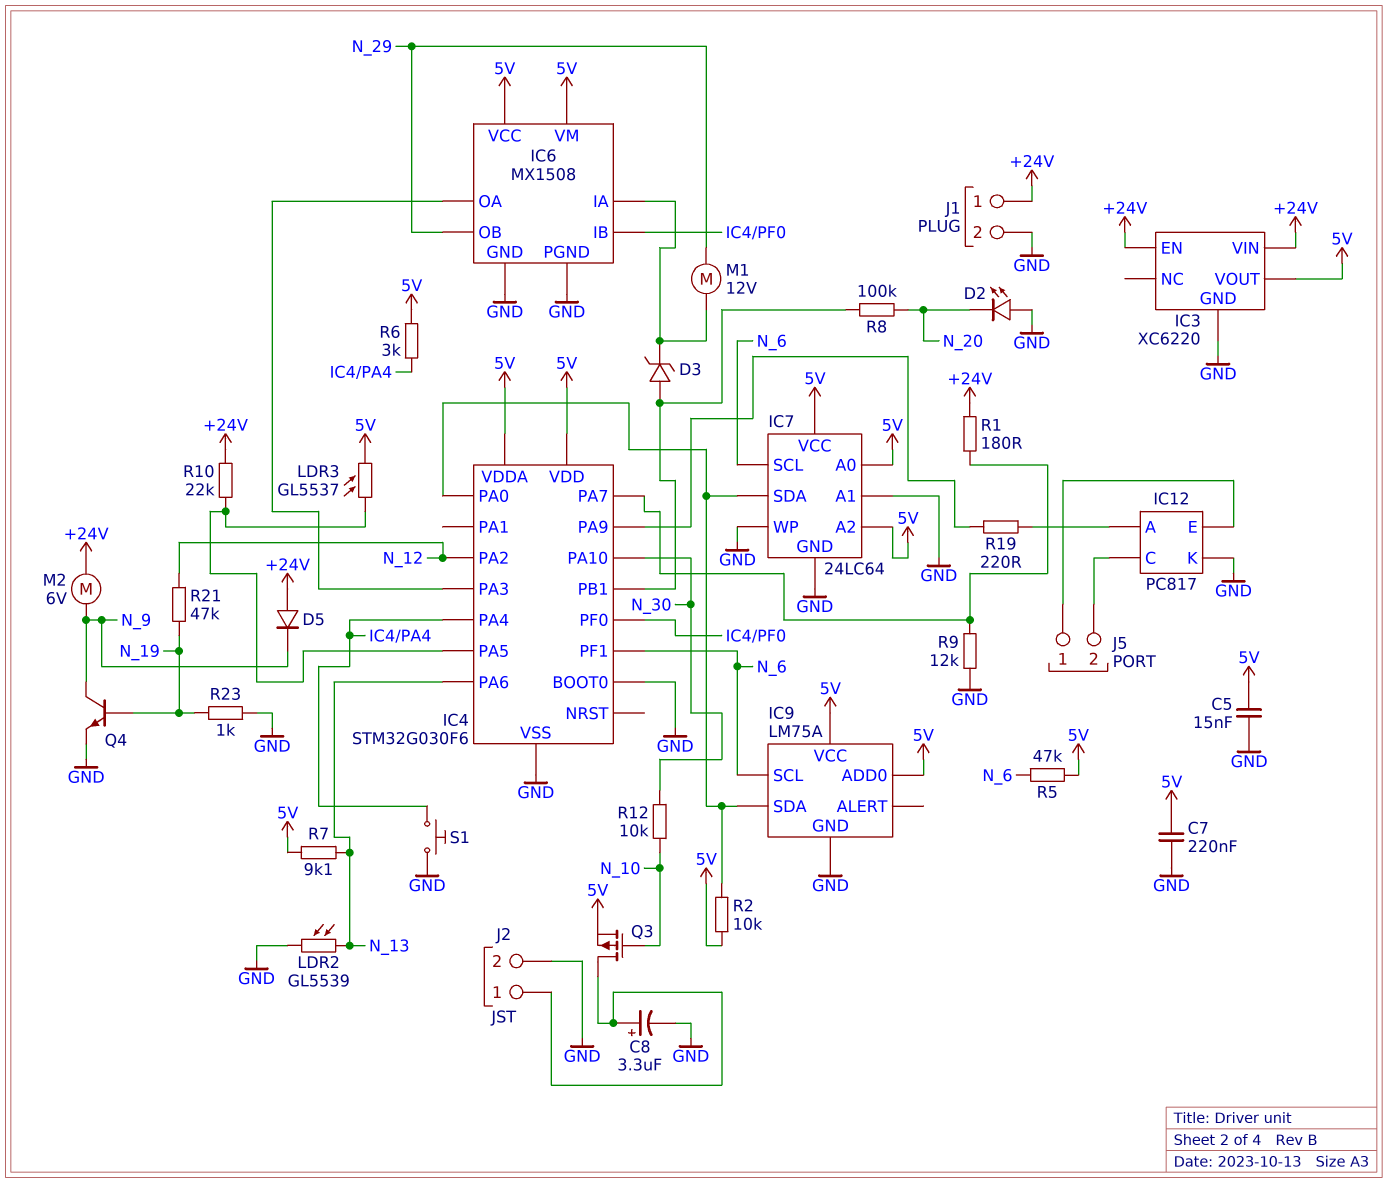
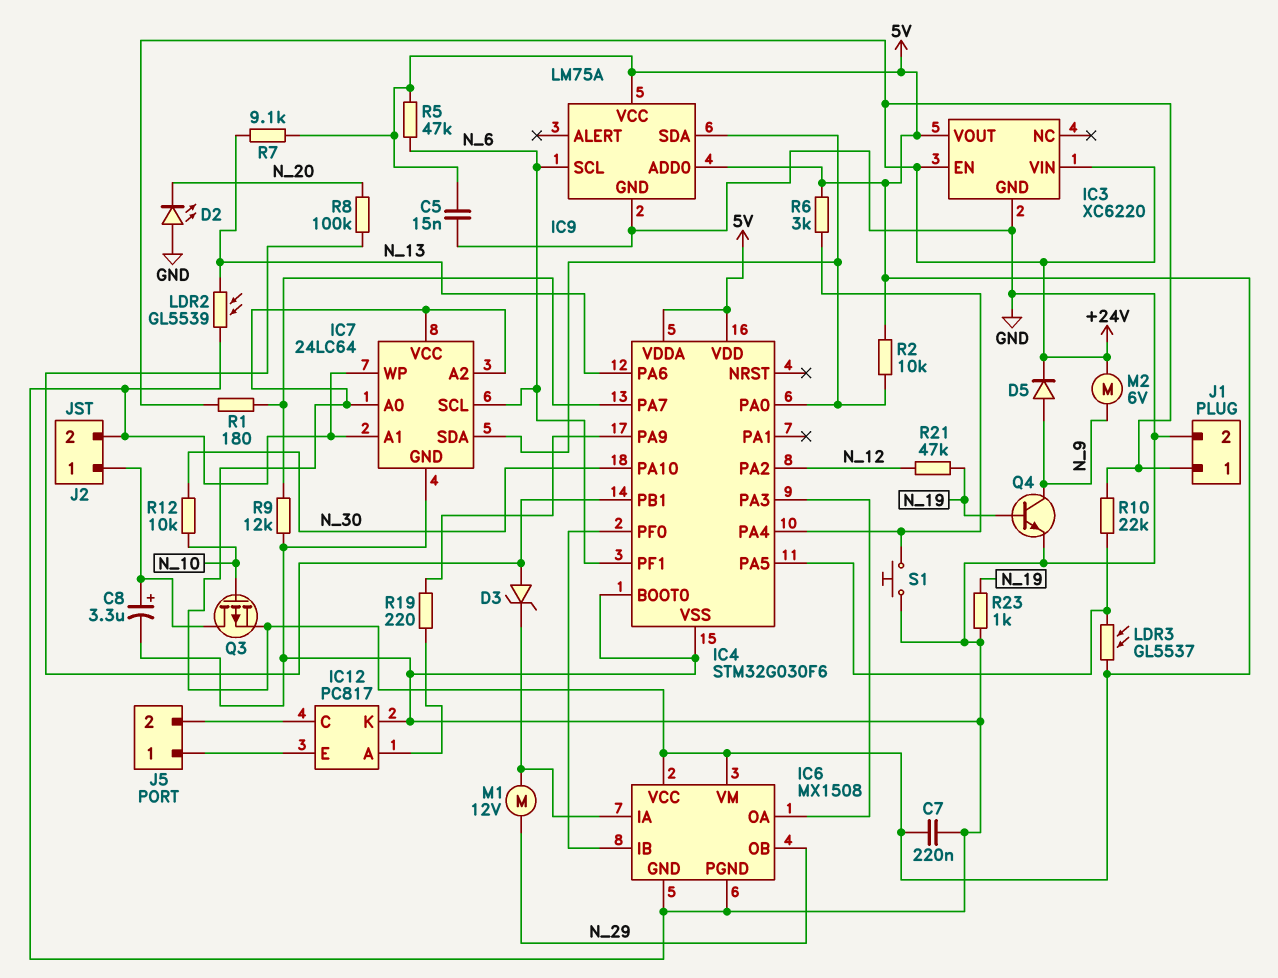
D5: diode (A +24V, K N_9) -> diode (A N_9, K +24V)

